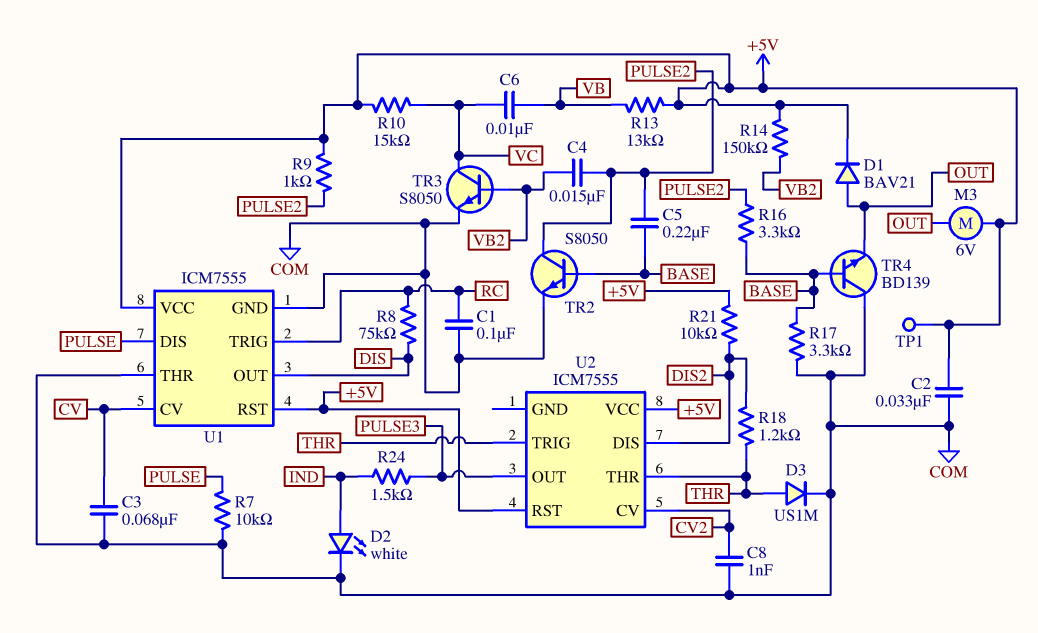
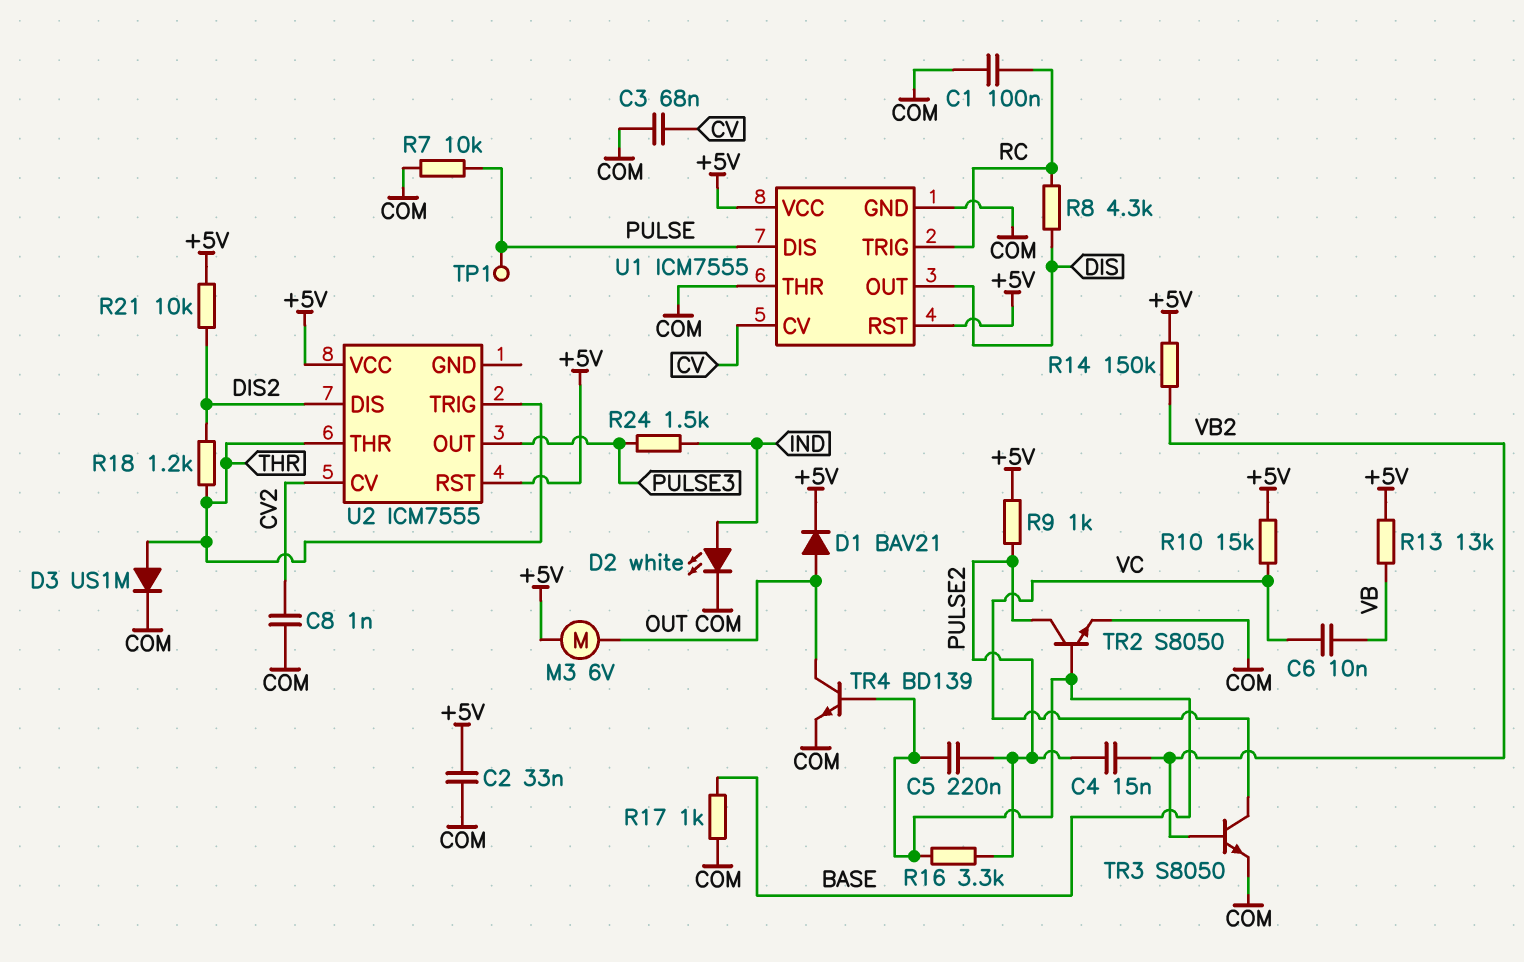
R8: 75k (DIS, RC) -> 4.3k (DIS, RC)
R17: 3.3k (BASE, COM) -> 1k (BASE, COM)
TP1: test point (+5V) -> test point (PULSE)
TR4: NPN BD139 (B BASE, C COM, E OUT) -> NPN BD139 (B BASE, C OUT, E COM)

